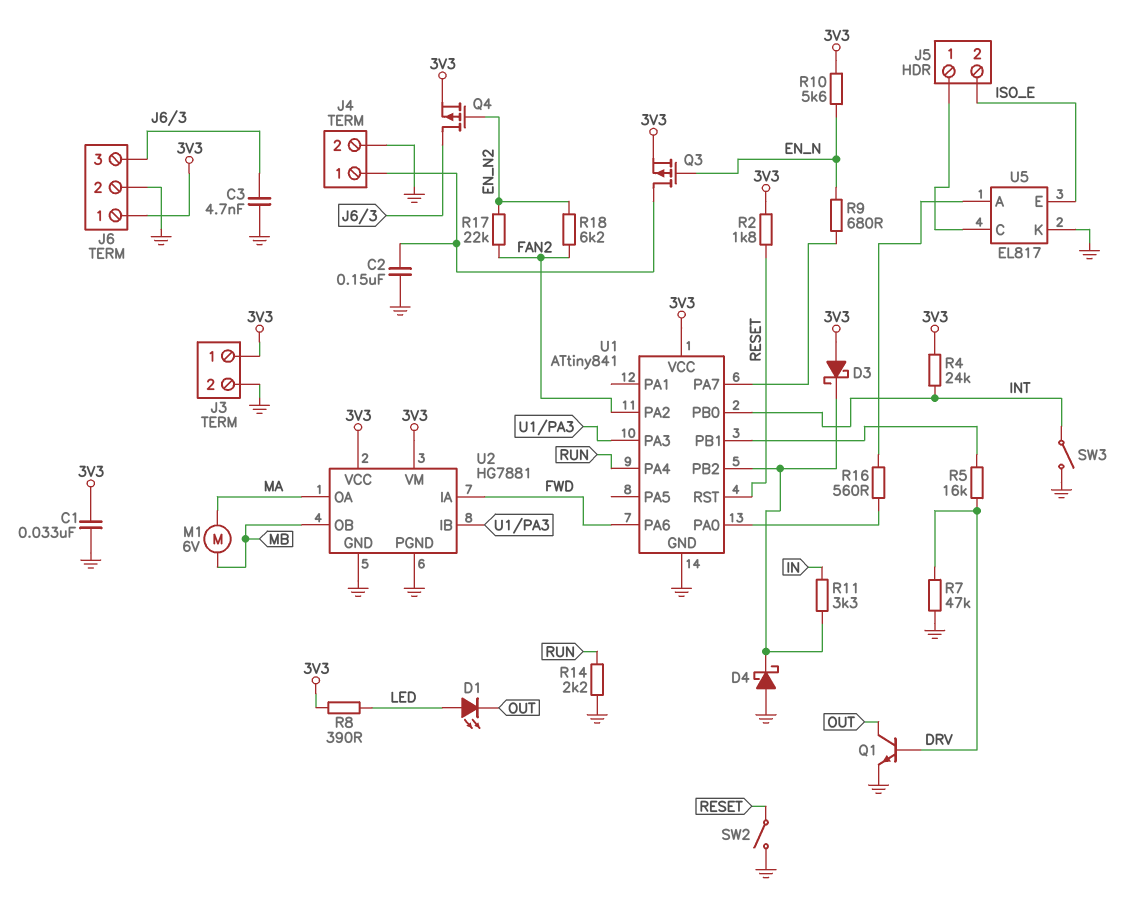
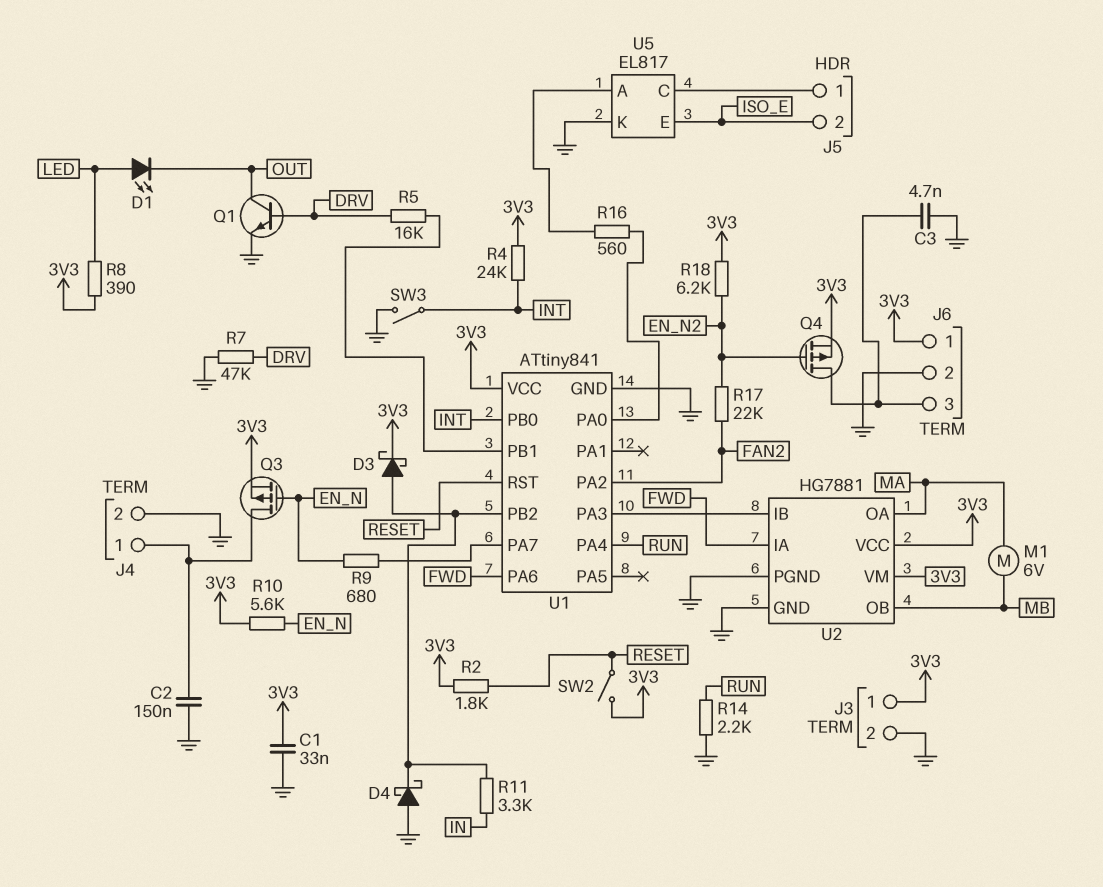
D3: schottky (A 3V3, K U1/PB2) -> schottky (A U1/PB2, K 3V3)
R18: 6.2k (EN_N2, FAN2) -> 6.2k (3V3, EN_N2)
SW2: switch (GND, RESET) -> switch (3V3, RESET)

